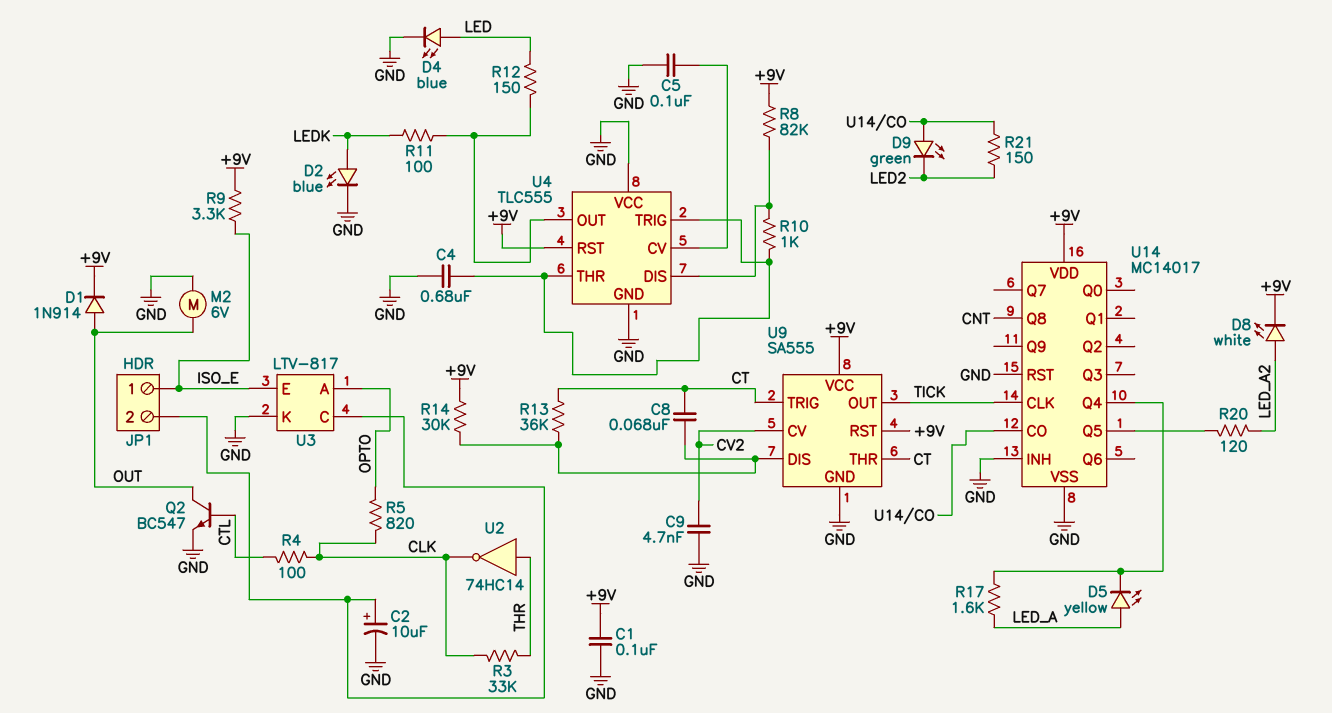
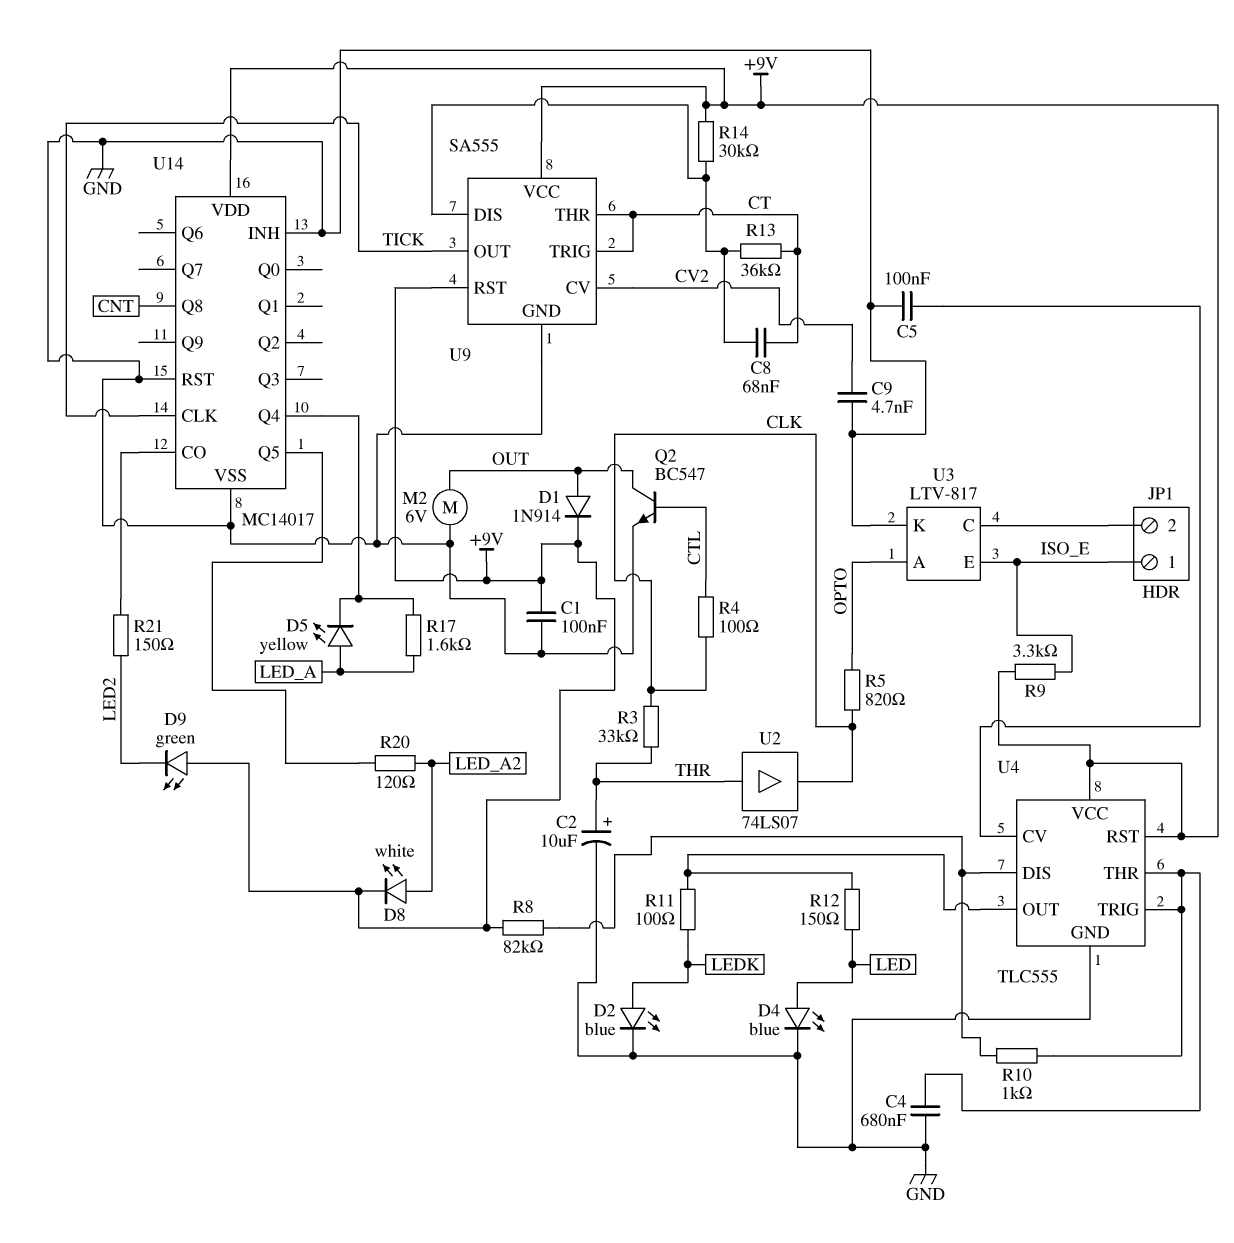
C2: 10uF (plus JP1/2, minus GND) -> 10uF (plus THR, minus GND)
D9: LED green (A U14/CO, K LED2) -> LED green (A +9V, K LED2)
U2: NOT 74HC14 (in THR, out CLK) -> buffer 74LS07 (in THR, out CLK)
U4 pin VCC: GND -> +9V

